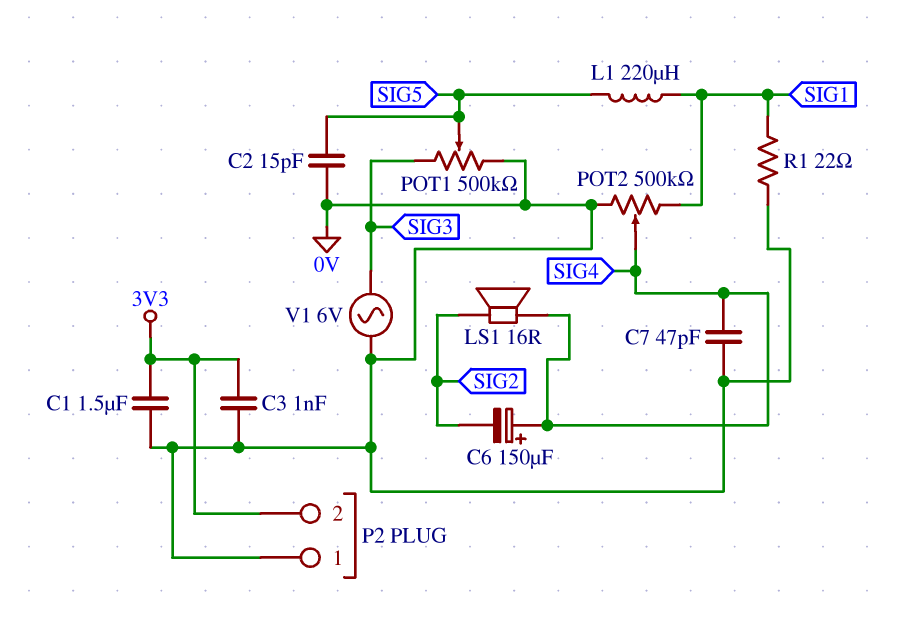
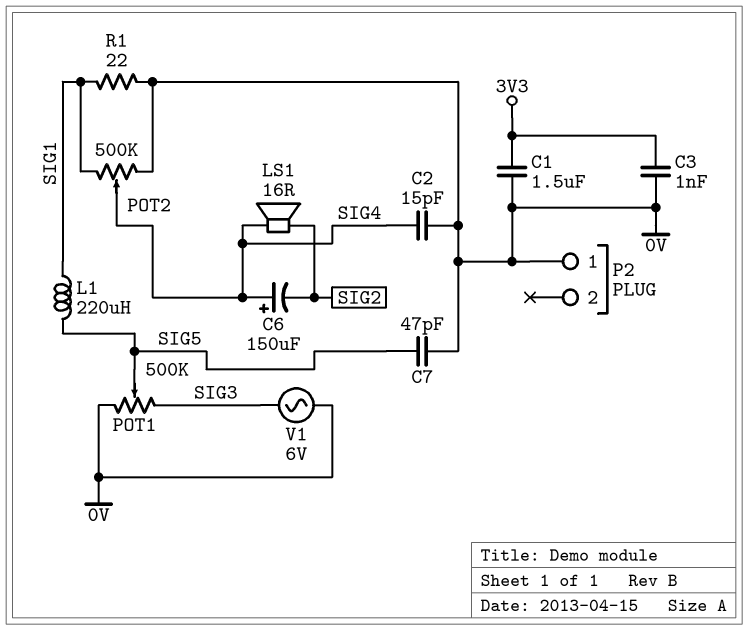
C2: 15pF (0V, SIG5) -> 15pF (0V, SIG4)
C7: 47pF (0V, SIG4) -> 47pF (0V, SIG5)
P2 pin 2: 3V3 -> none

